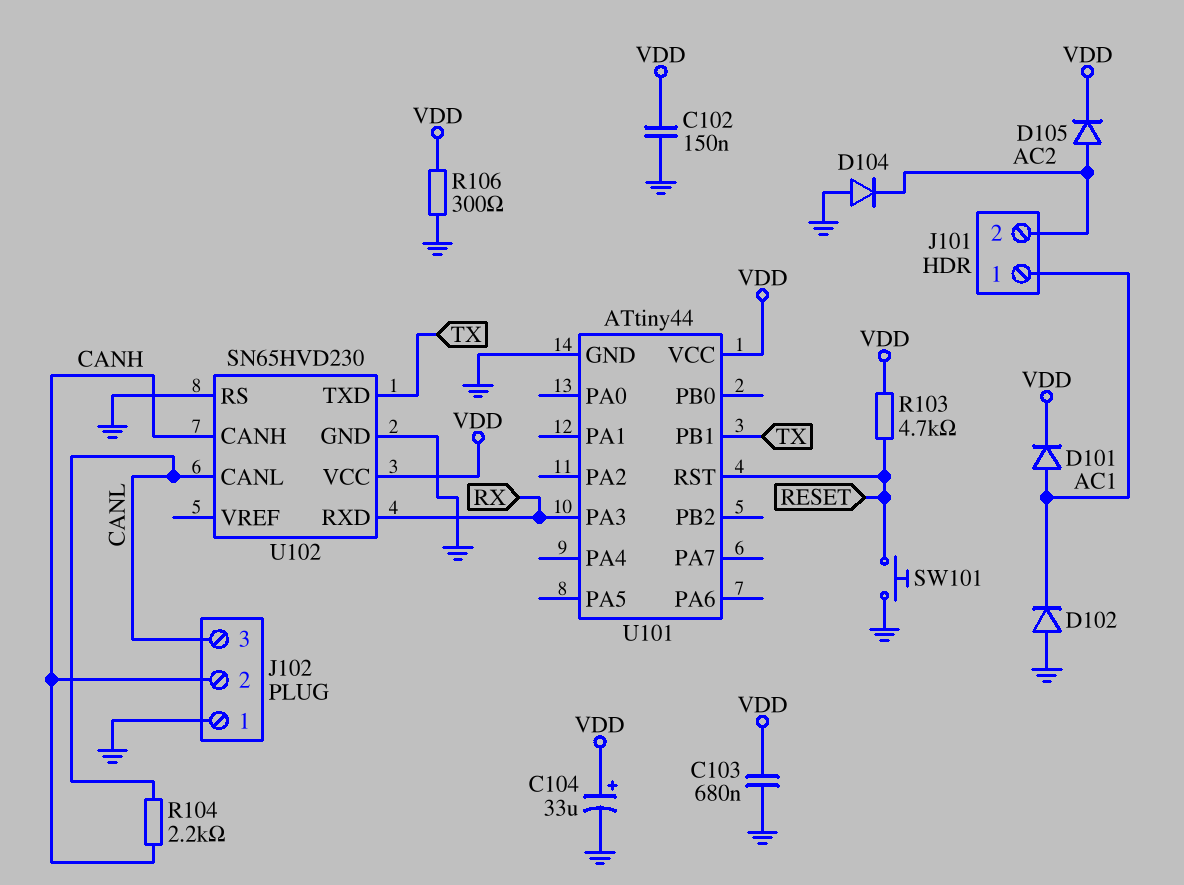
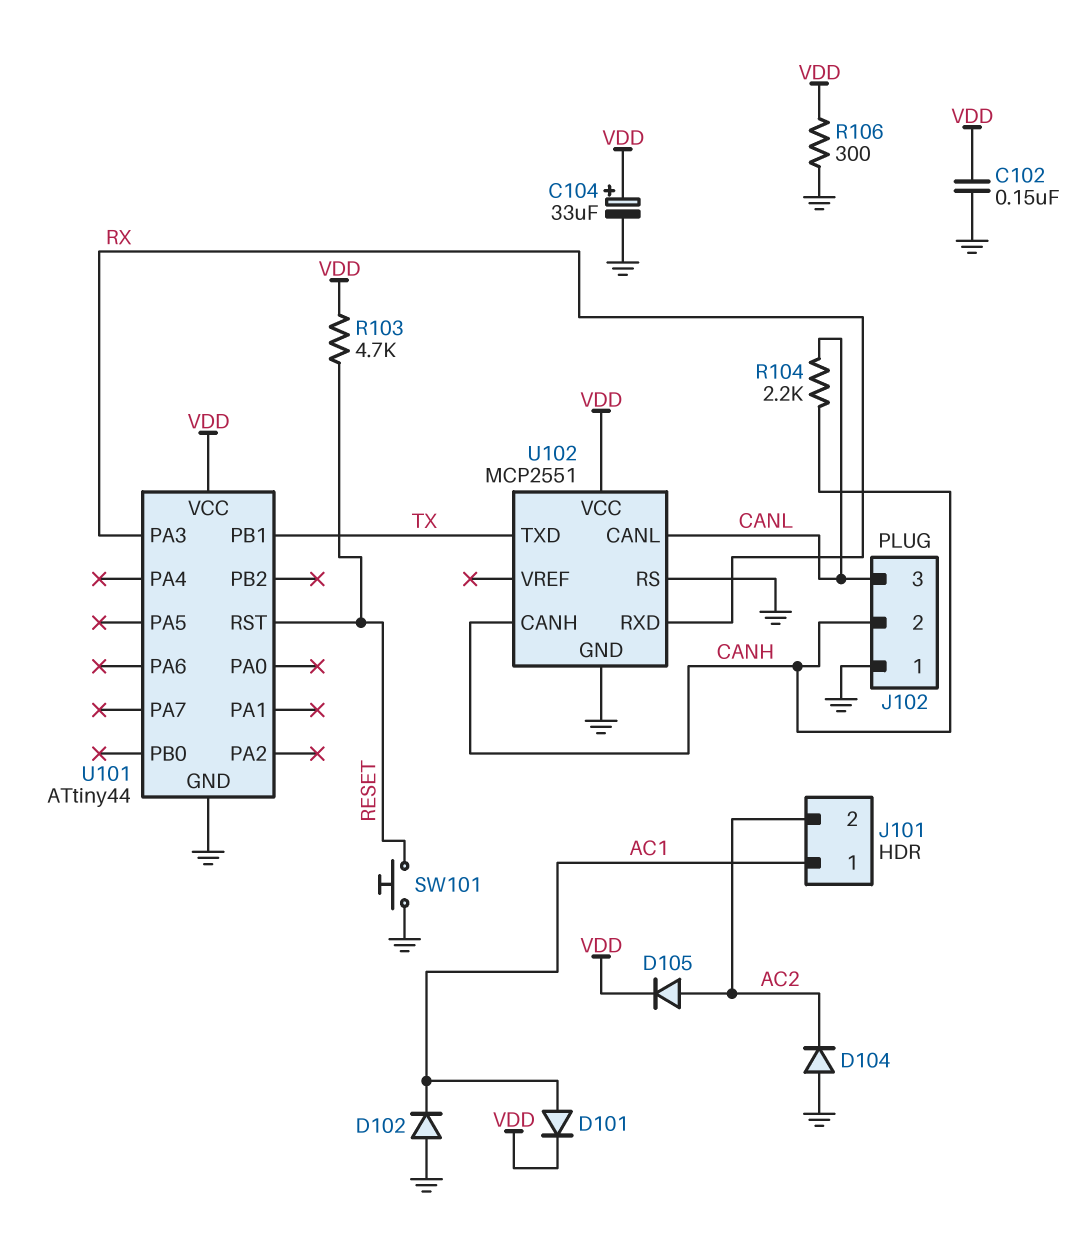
C103: 680nF (GND, VDD) -> none
U102: SN65HVD230 -> MCP2551

